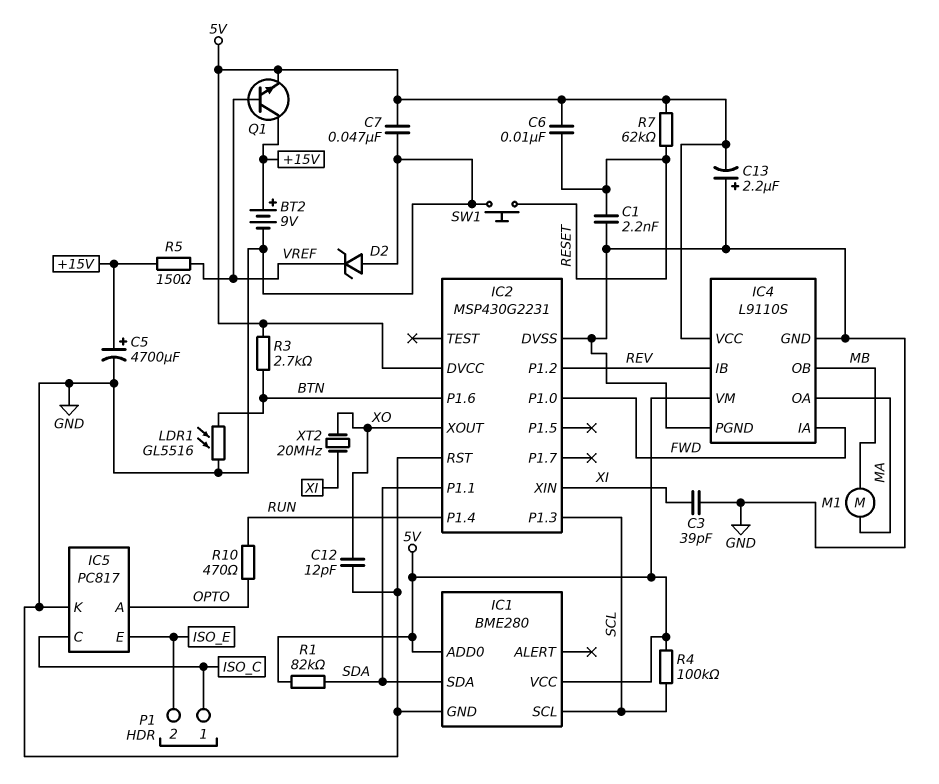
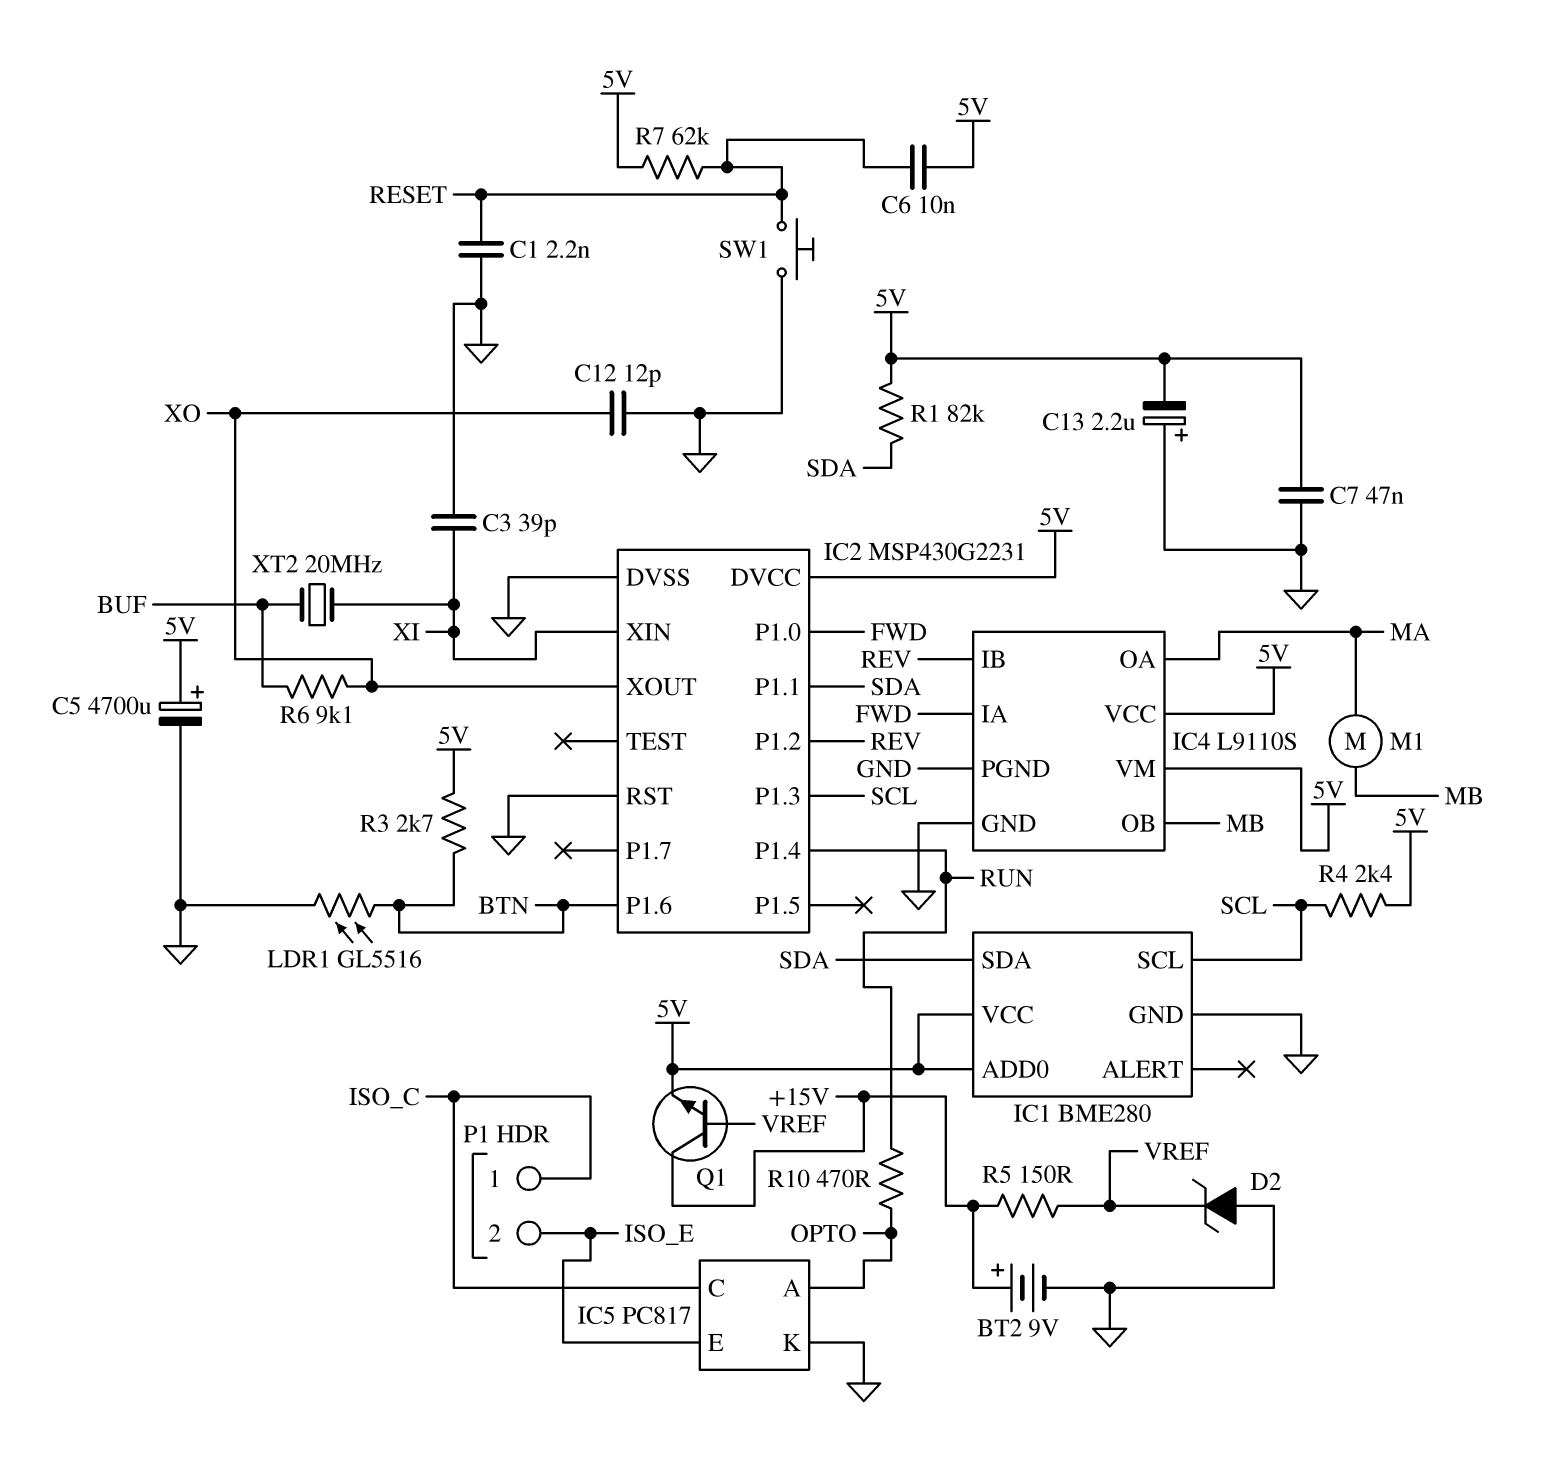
C5: 4700uF (plus +15V, minus GND) -> 4700uF (plus 5V, minus GND)
R4: 100k (5V, SCL) -> 2.4k (5V, SCL)
R6: none -> 9.1k (BUF, XO)
XT2: 20MHz (XI, XO) -> 20MHz (BUF, XI)

